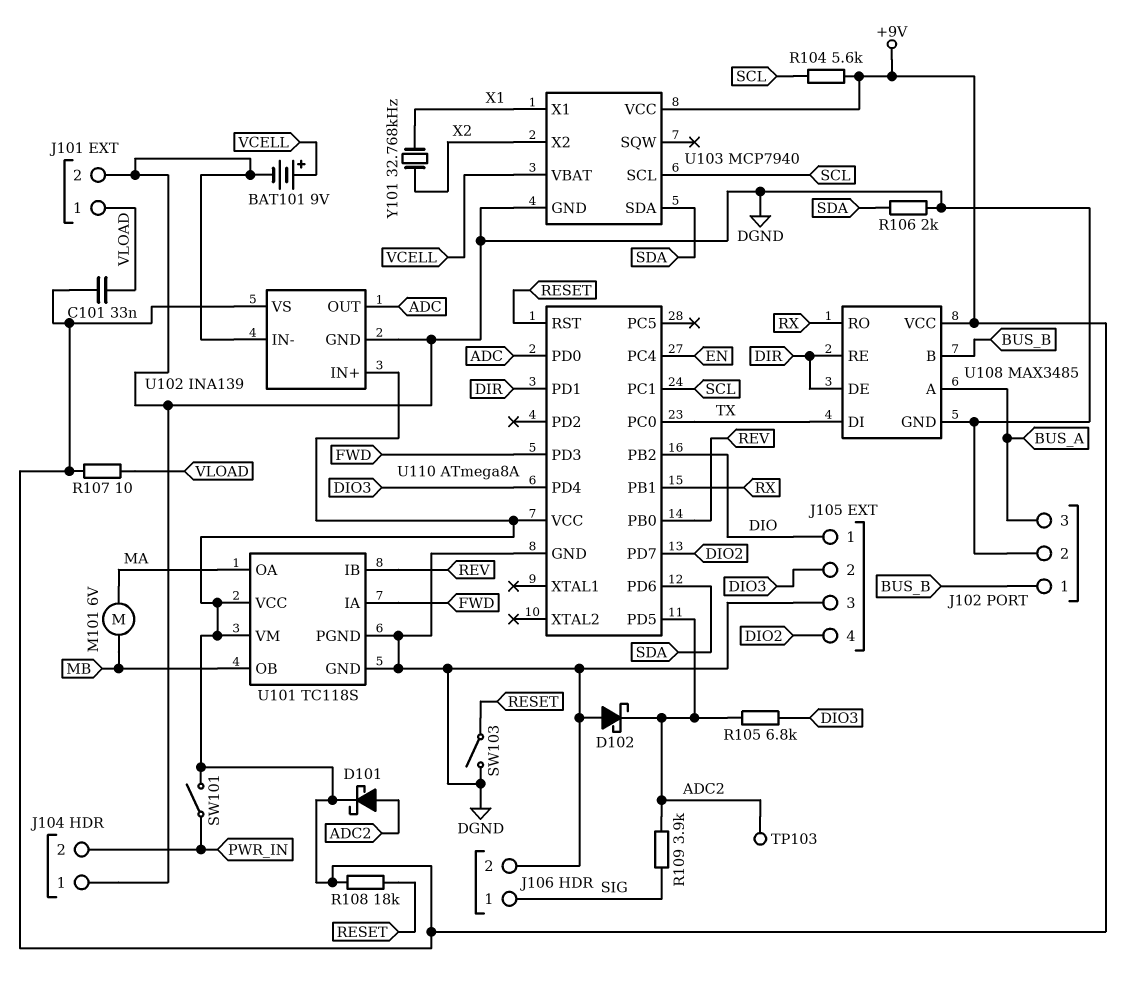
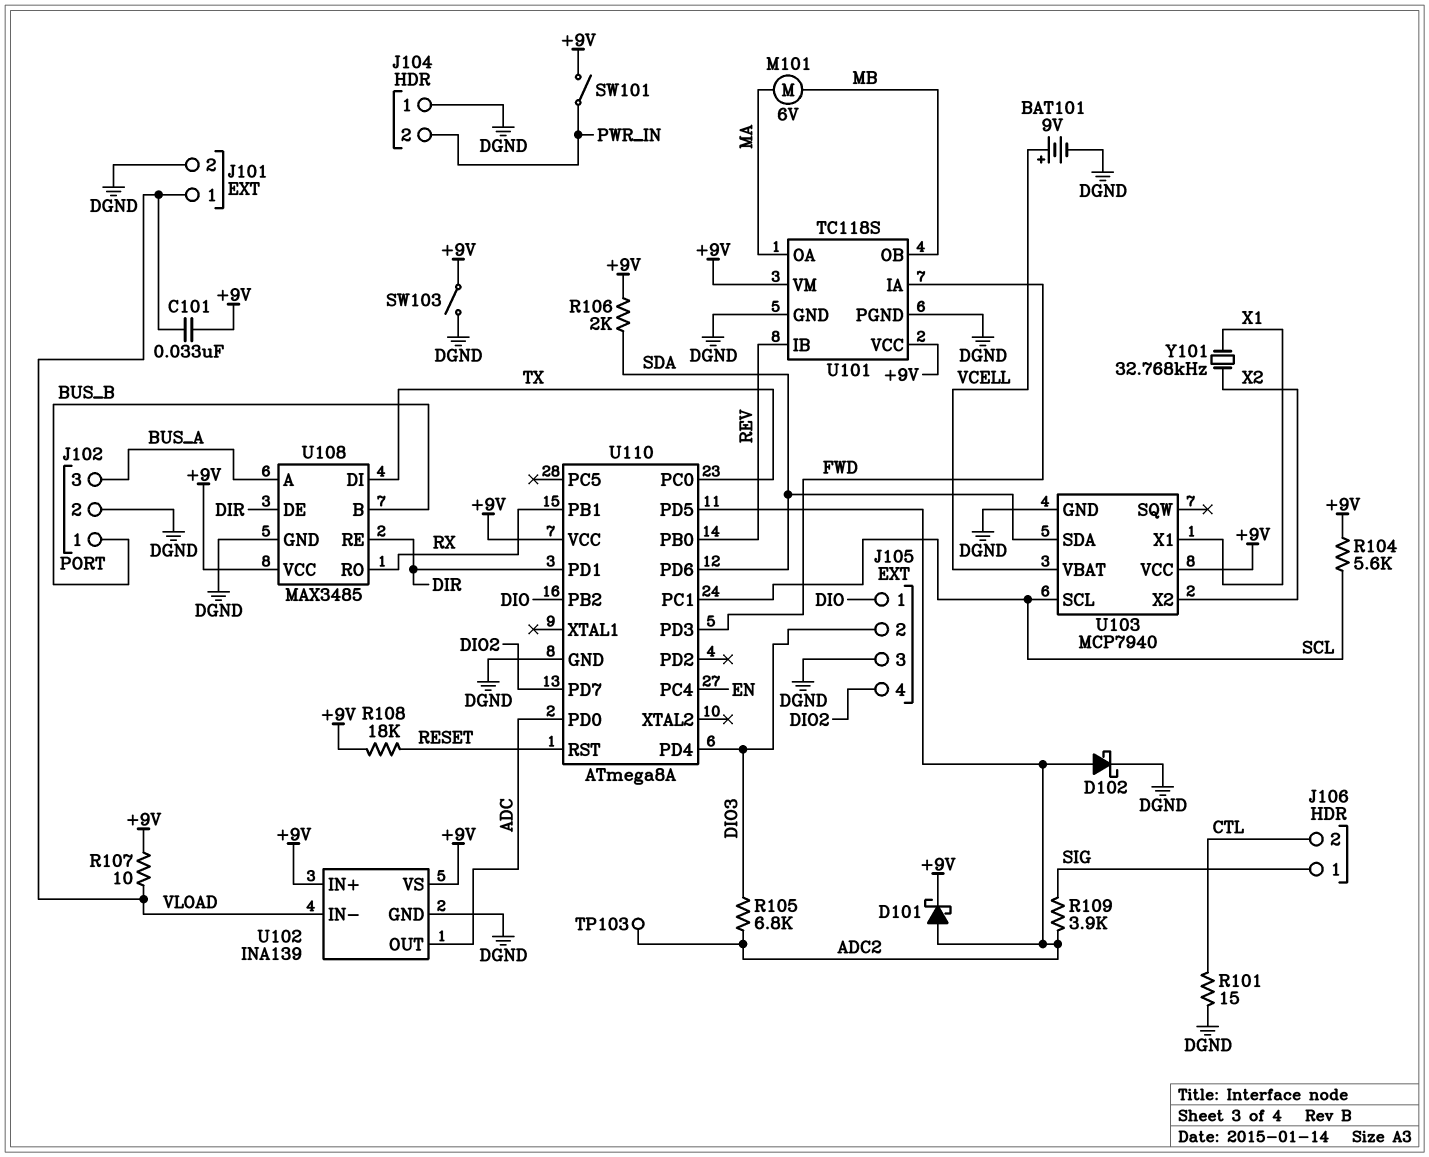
D102: schottky (A DGND, K ADC2) -> schottky (A ADC2, K DGND)
J106 pin 2: DGND -> CTL
R101: none -> 15 (CTL, DGND)
R106: 2k (DGND, SDA) -> 2k (+9V, SDA)
SW103: switch (DGND, RESET) -> switch (+9V, DGND)
U102 pin IN-: DGND -> VLOAD

